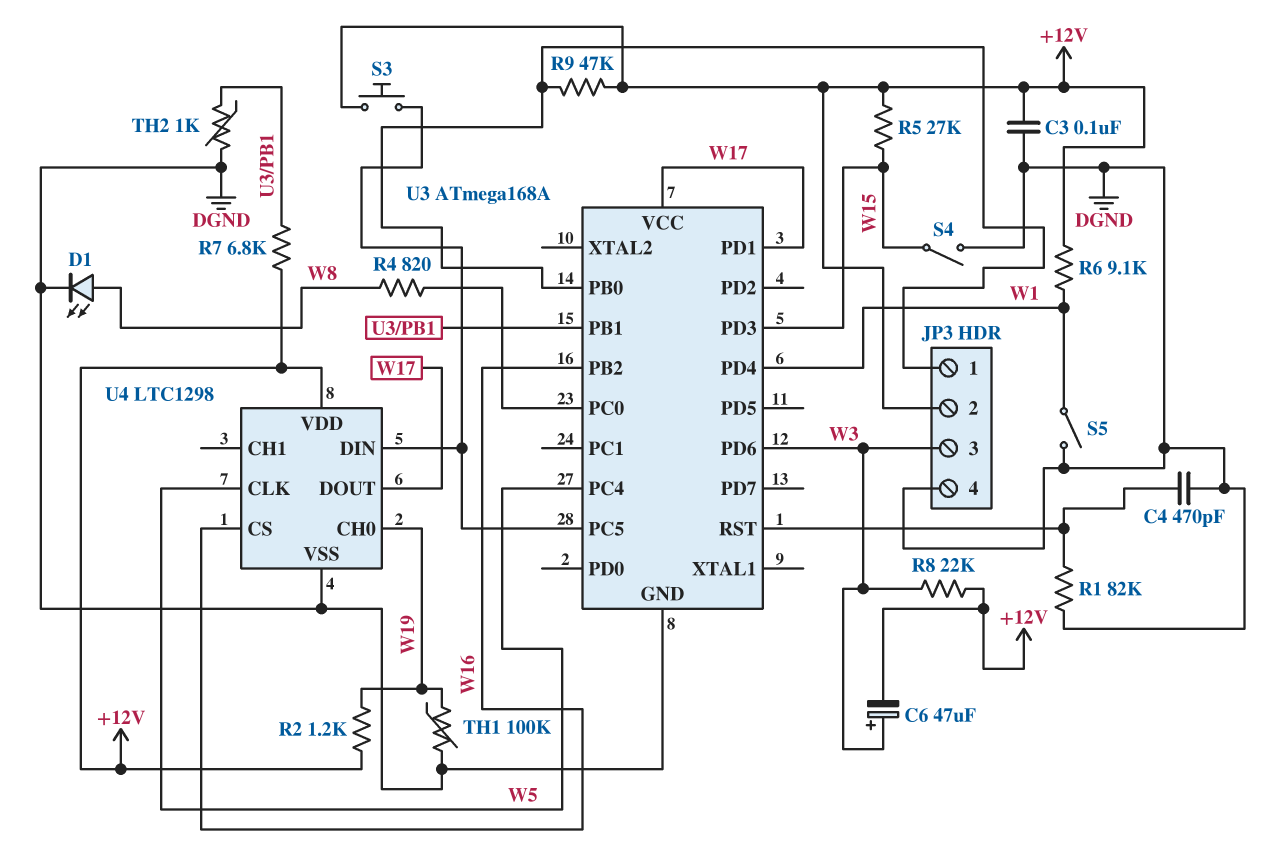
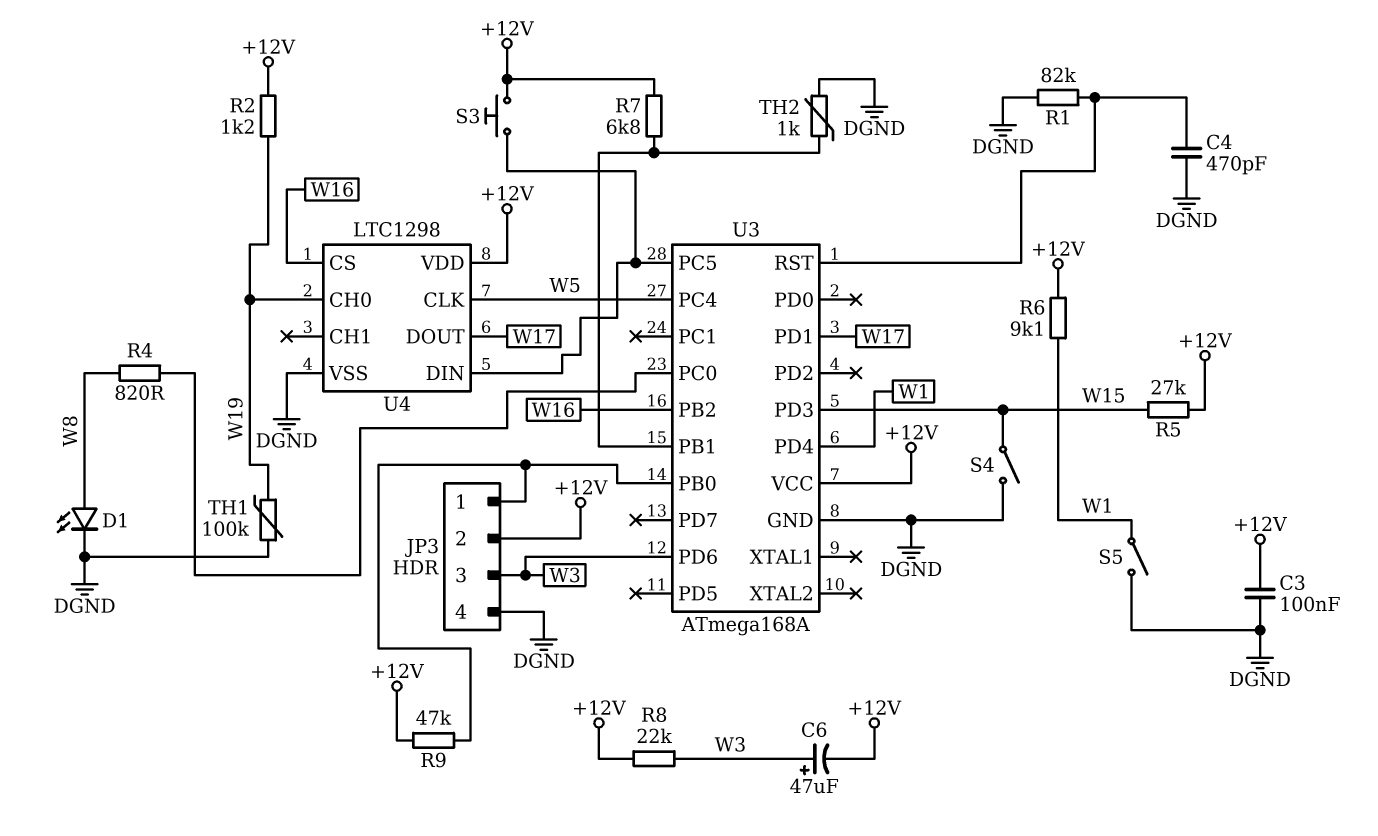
U3 pin VCC: W17 -> +12V

